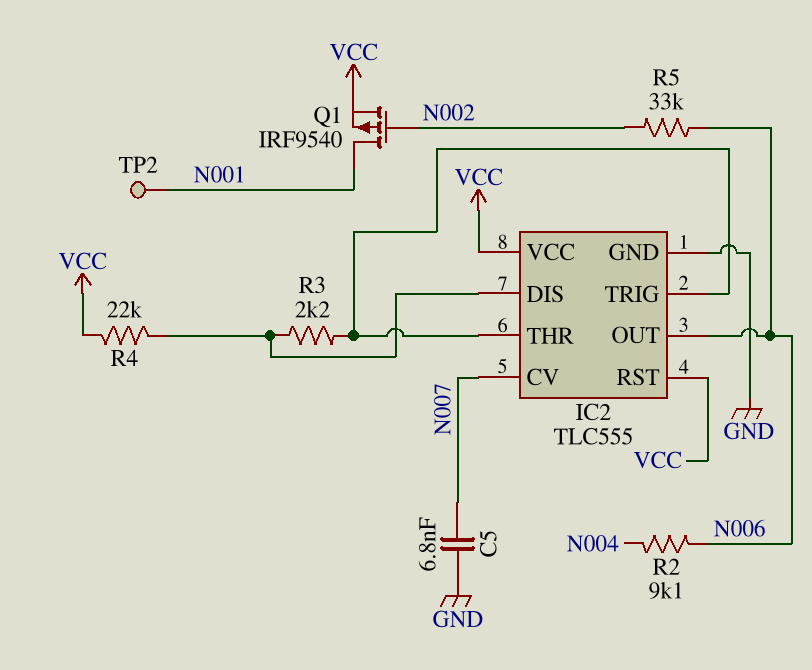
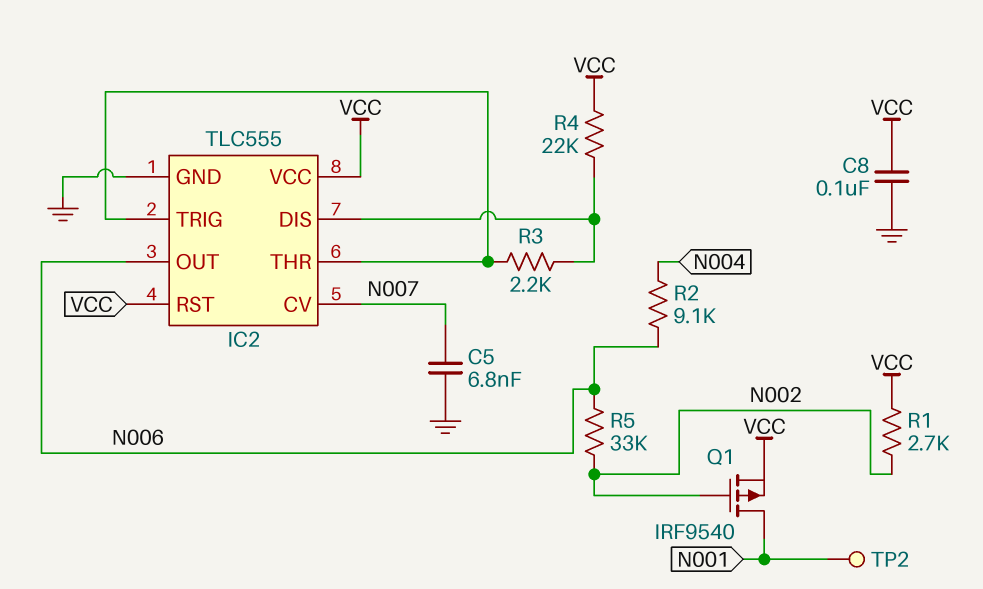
C8: none -> 100nF (GND, VCC)
R1: none -> 2.7k (N002, VCC)

